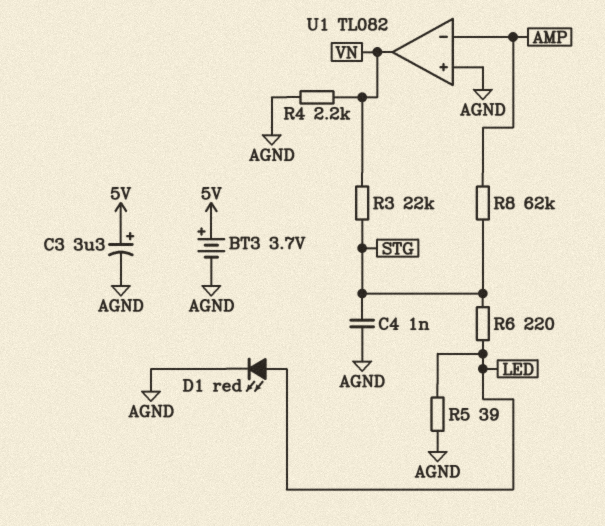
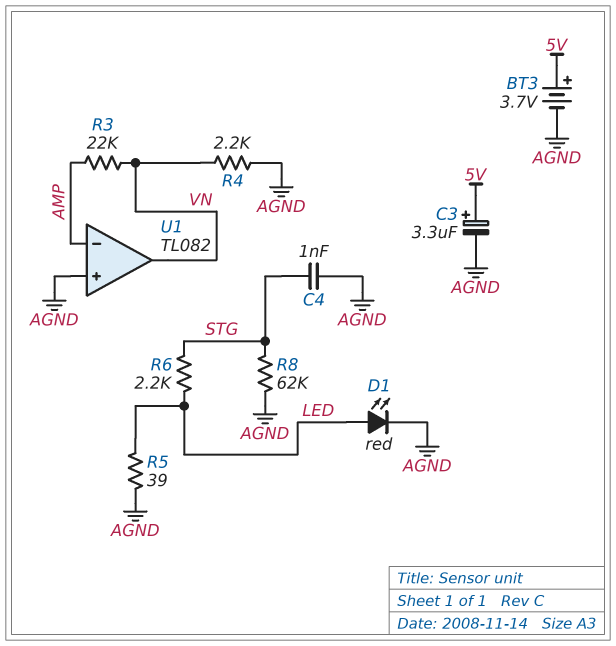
R3: 22k (STG, VN) -> 22k (AMP, VN)
R6: 220 (LED, STG) -> 2.2k (LED, STG)
R8: 62k (AMP, STG) -> 62k (AGND, STG)

